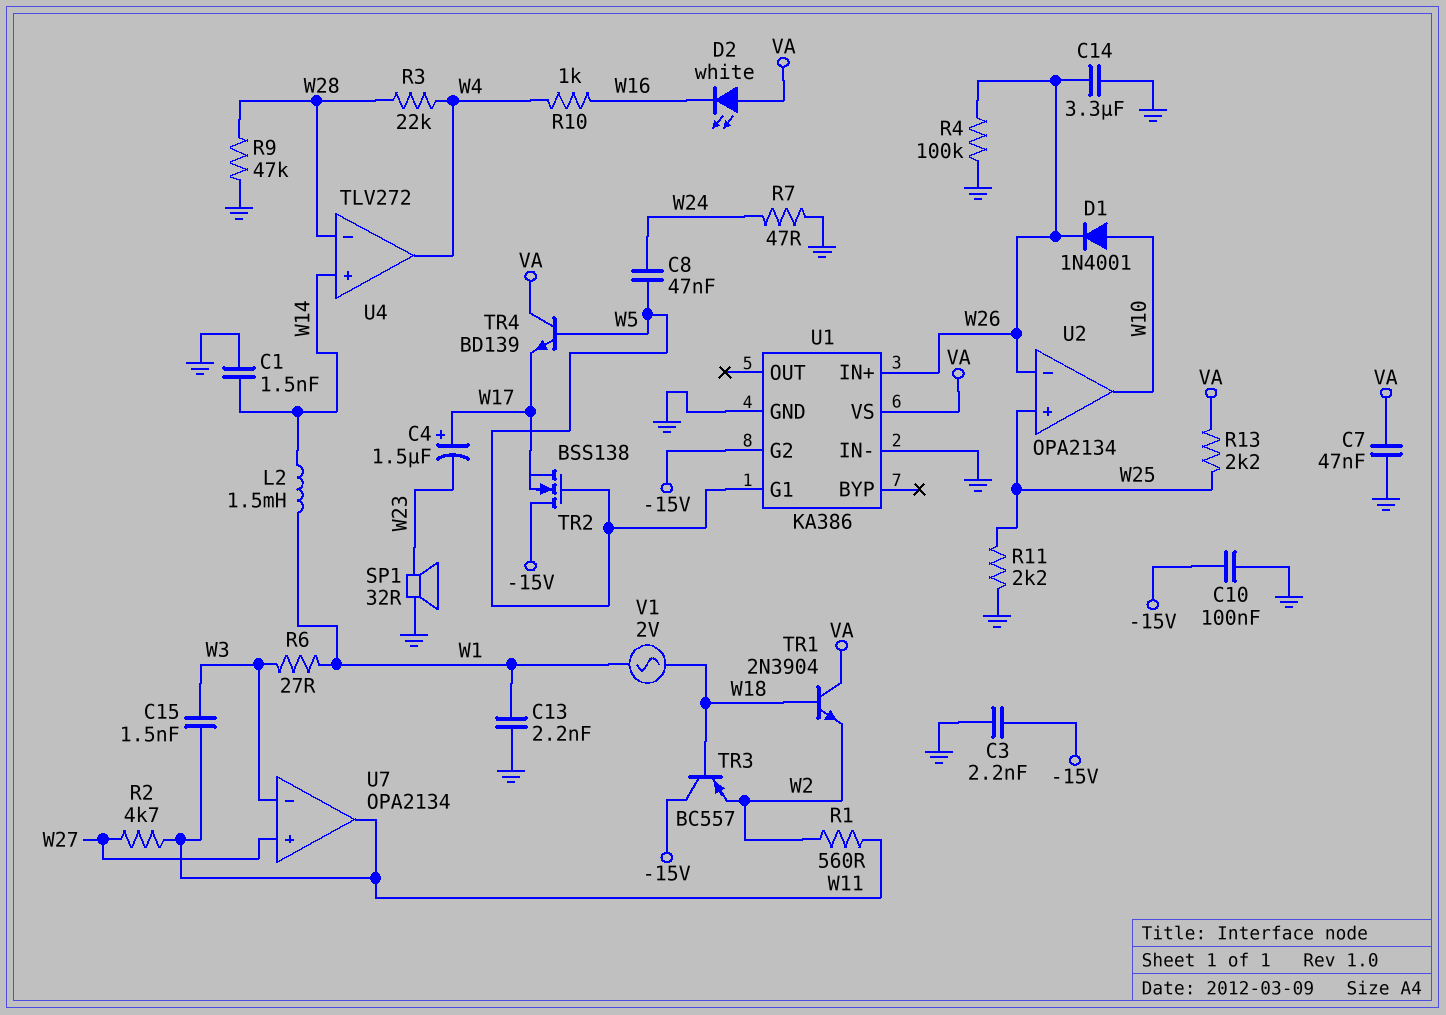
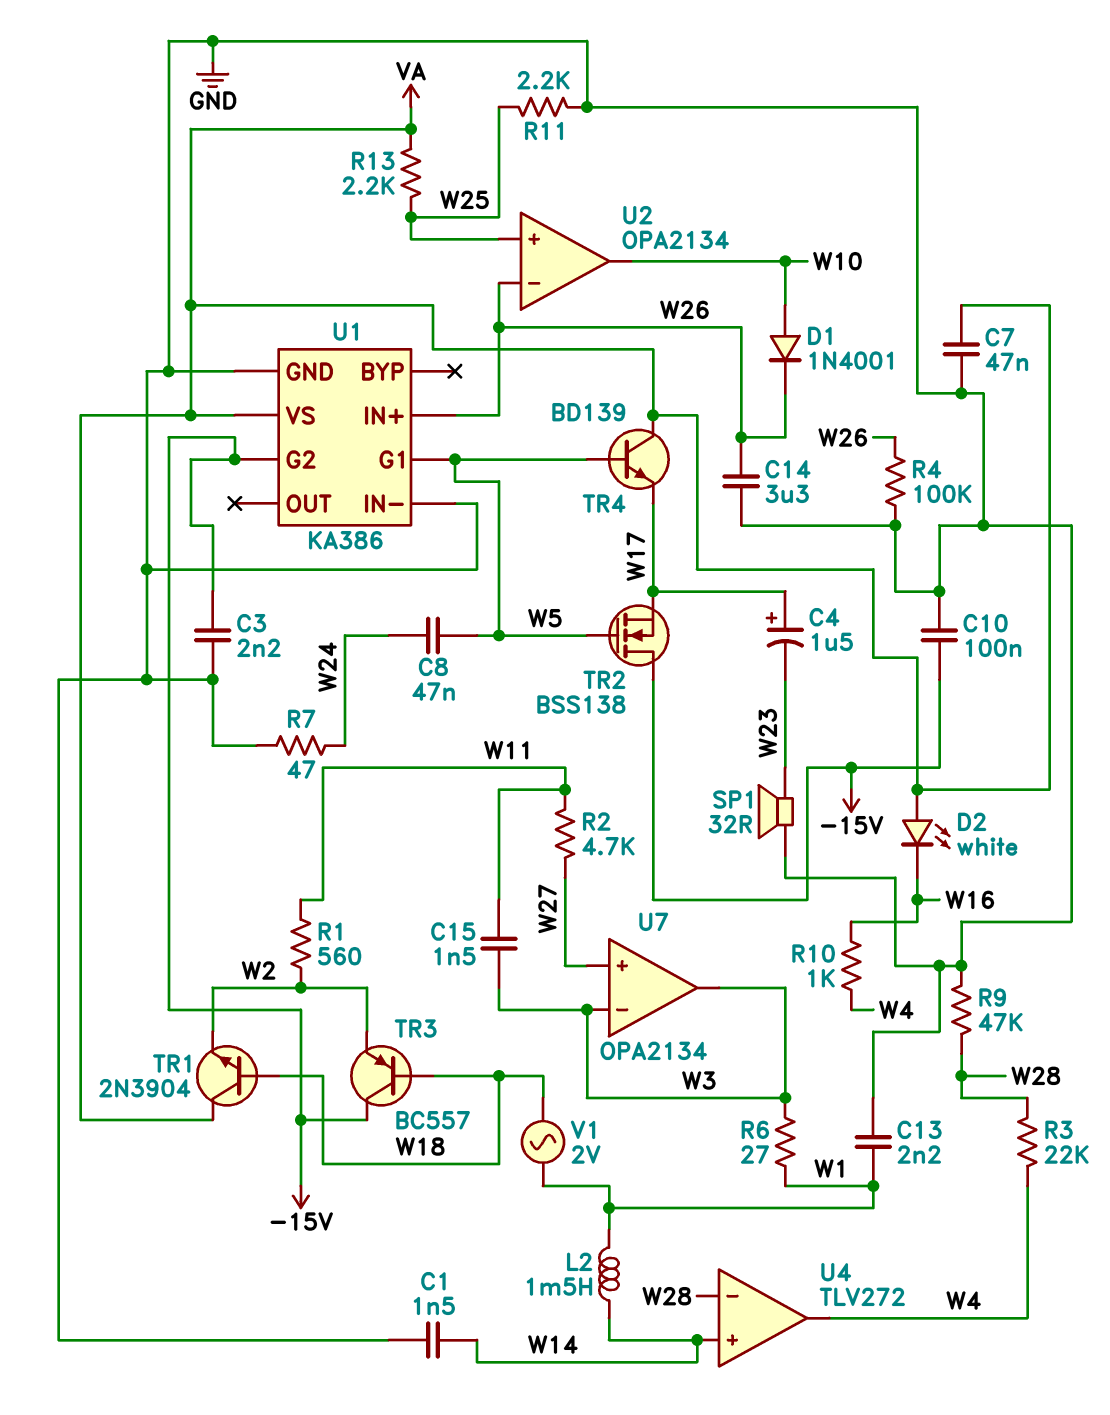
U7 pin out: W11 -> W3

